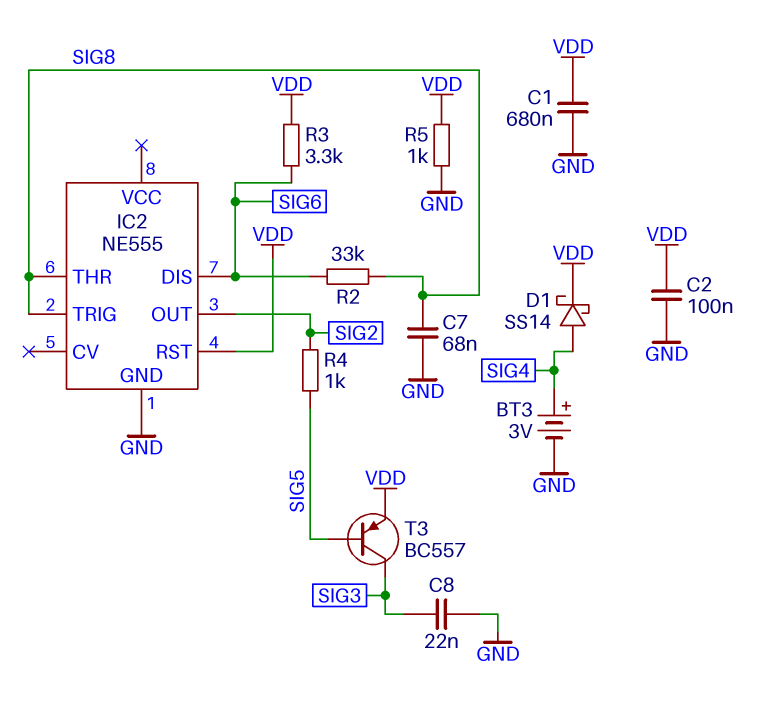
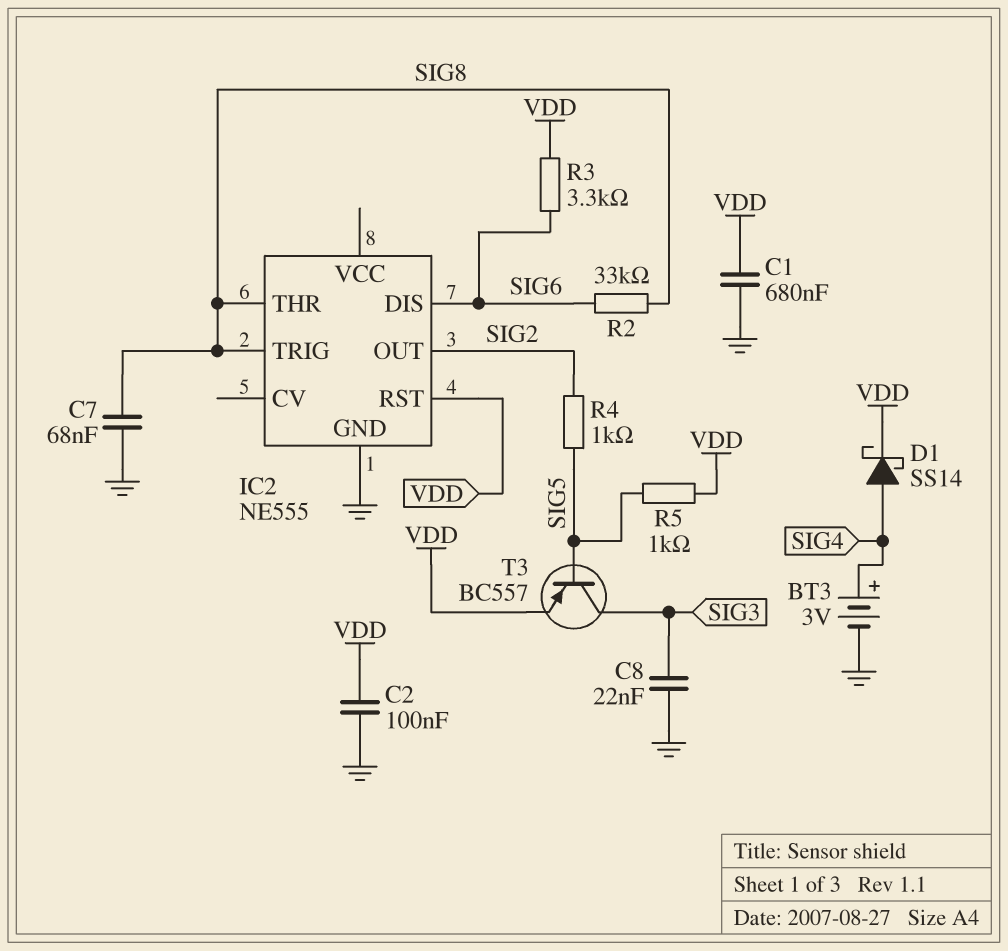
R5: 1k (GND, VDD) -> 1k (SIG5, VDD)

